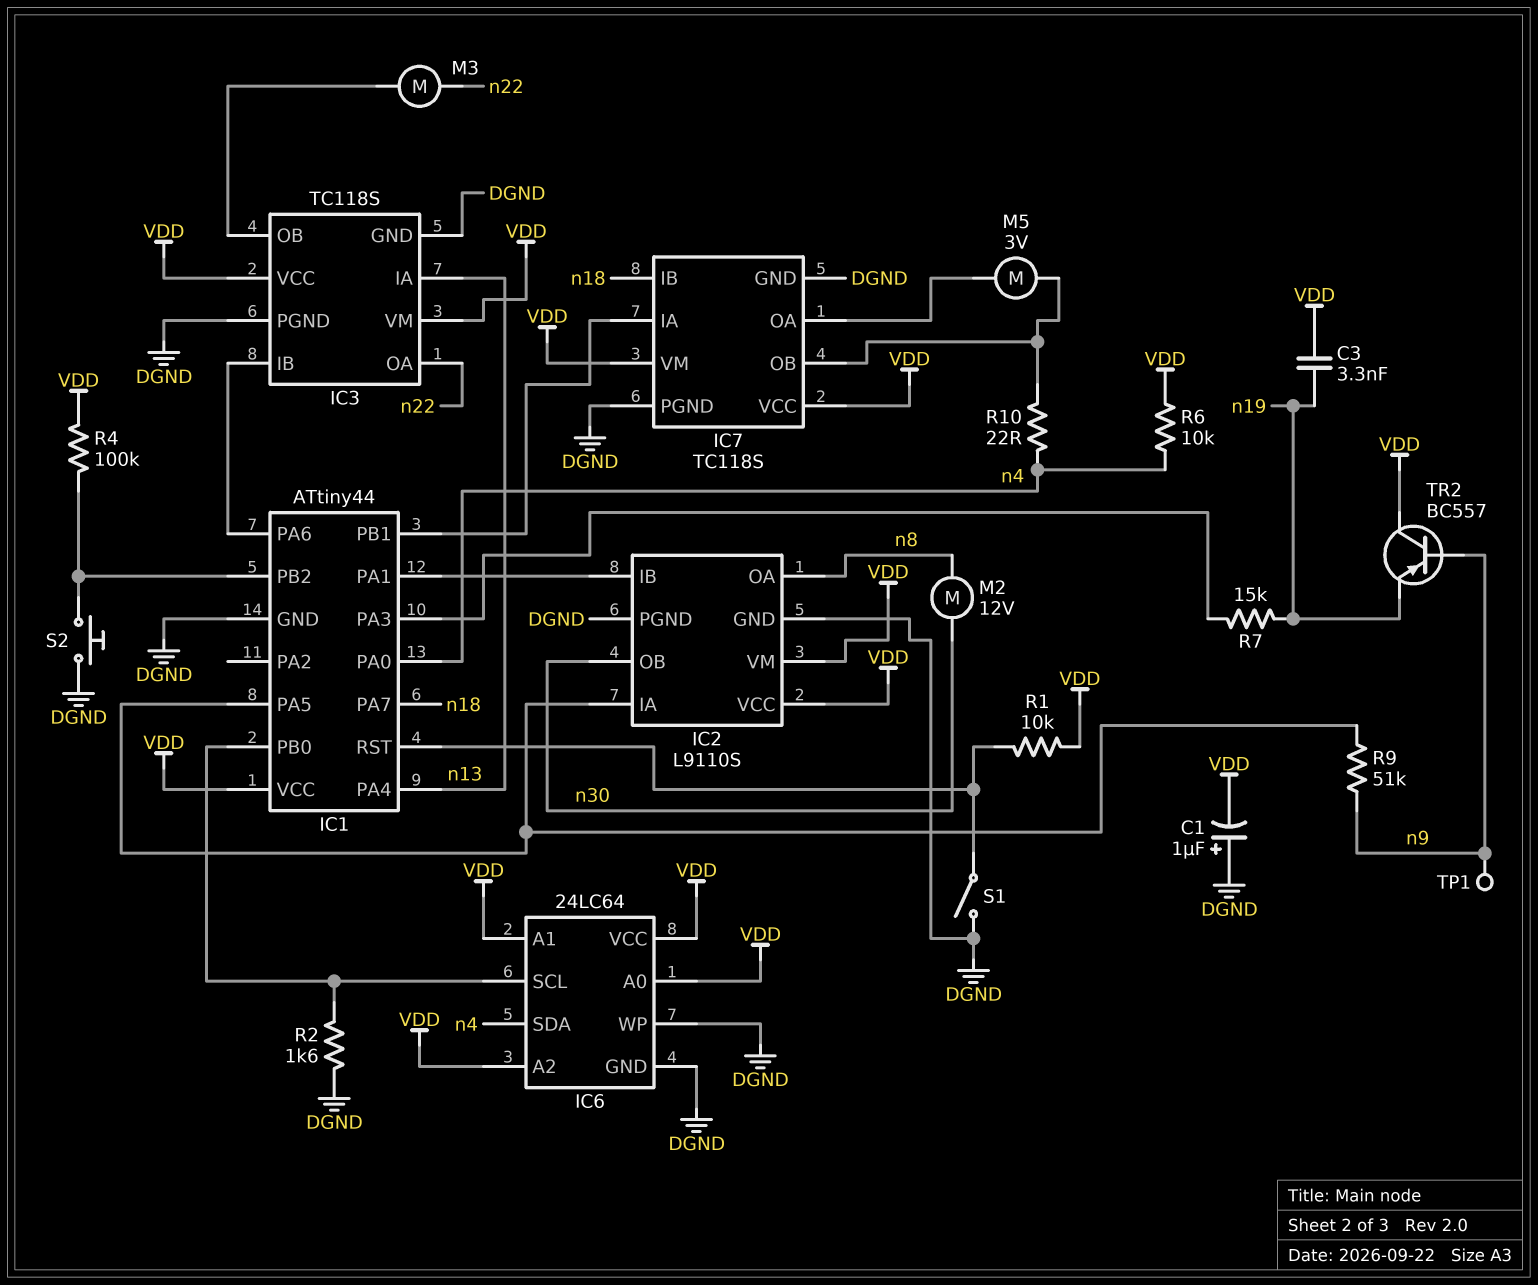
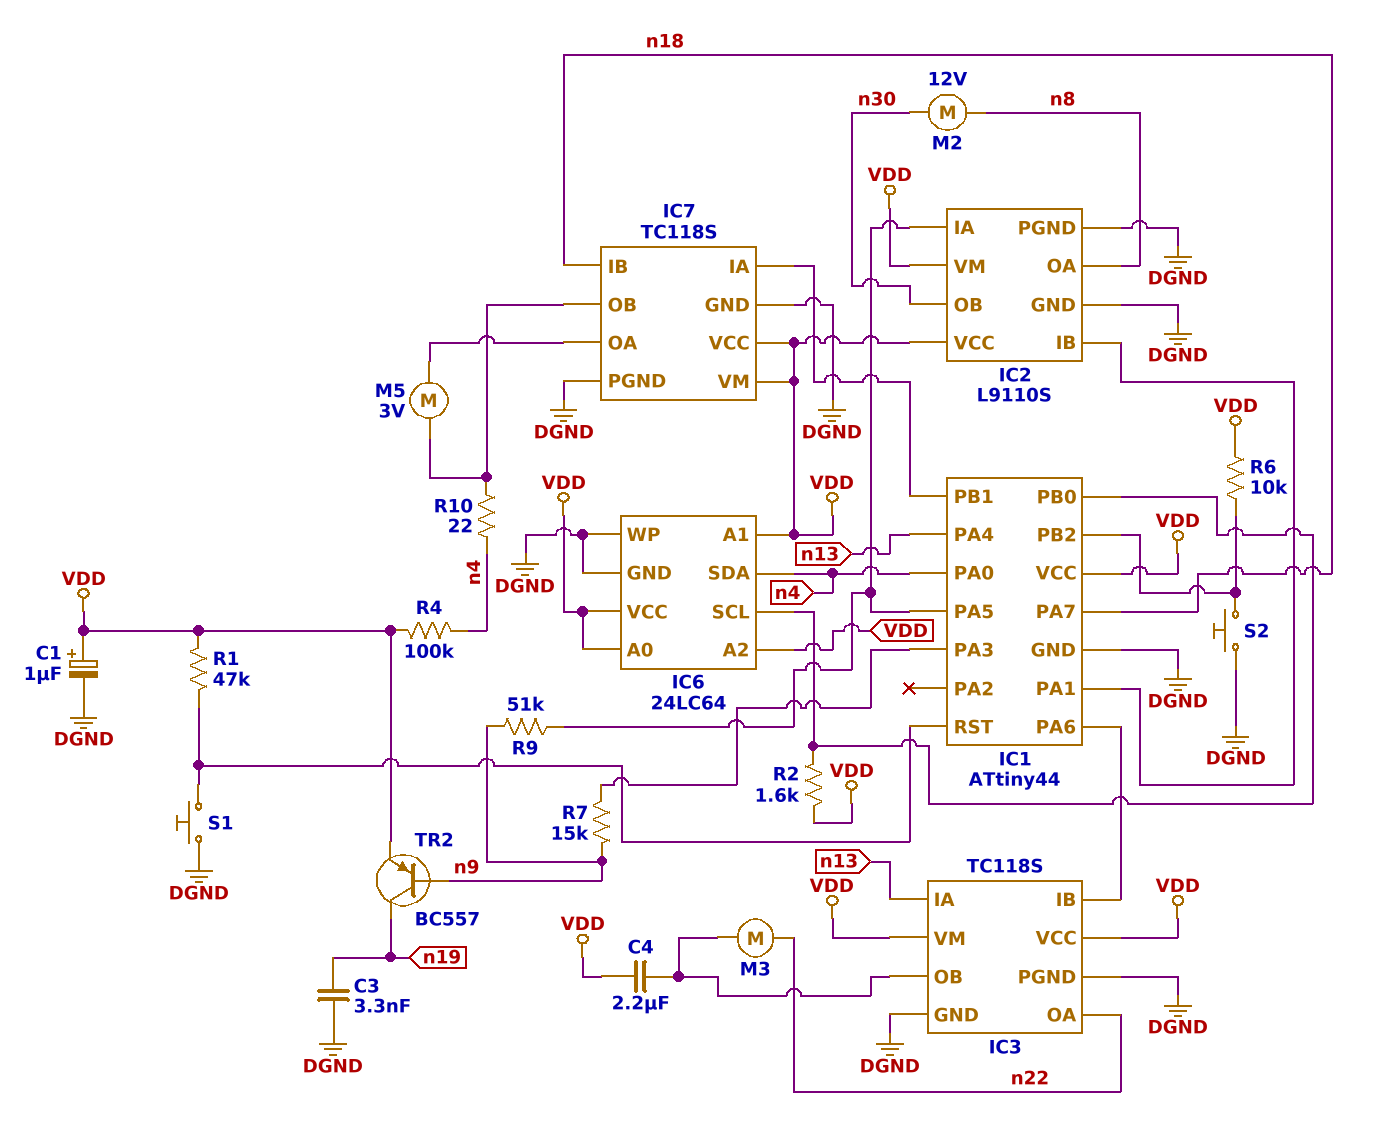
C1: 1uF (plus DGND, minus VDD) -> 1uF (plus VDD, minus DGND)
C3: 3.3nF (VDD, n19) -> 3.3nF (DGND, n19)
C4: none -> 2.2uF (IC3/OB, VDD)
R1: 10k (IC1/RST, VDD) -> 47k (IC1/RST, VDD)
R2: 1.6k (DGND, IC1/PB0) -> 1.6k (IC1/PB0, VDD)
R4: 100k (IC1/PB2, VDD) -> 100k (VDD, n4)
R6: 10k (VDD, n4) -> 10k (IC1/PB2, VDD)
R7: 15k (IC1/PA3, n19) -> 15k (IC1/PA3, n9)
S1: switch (DGND, IC1/RST) -> button (DGND, IC1/RST)
TP1: test point (n9) -> none
TR2: PNP BC557 (B n9, C VDD, E n19) -> PNP BC557 (B n9, C n19, E VDD)

